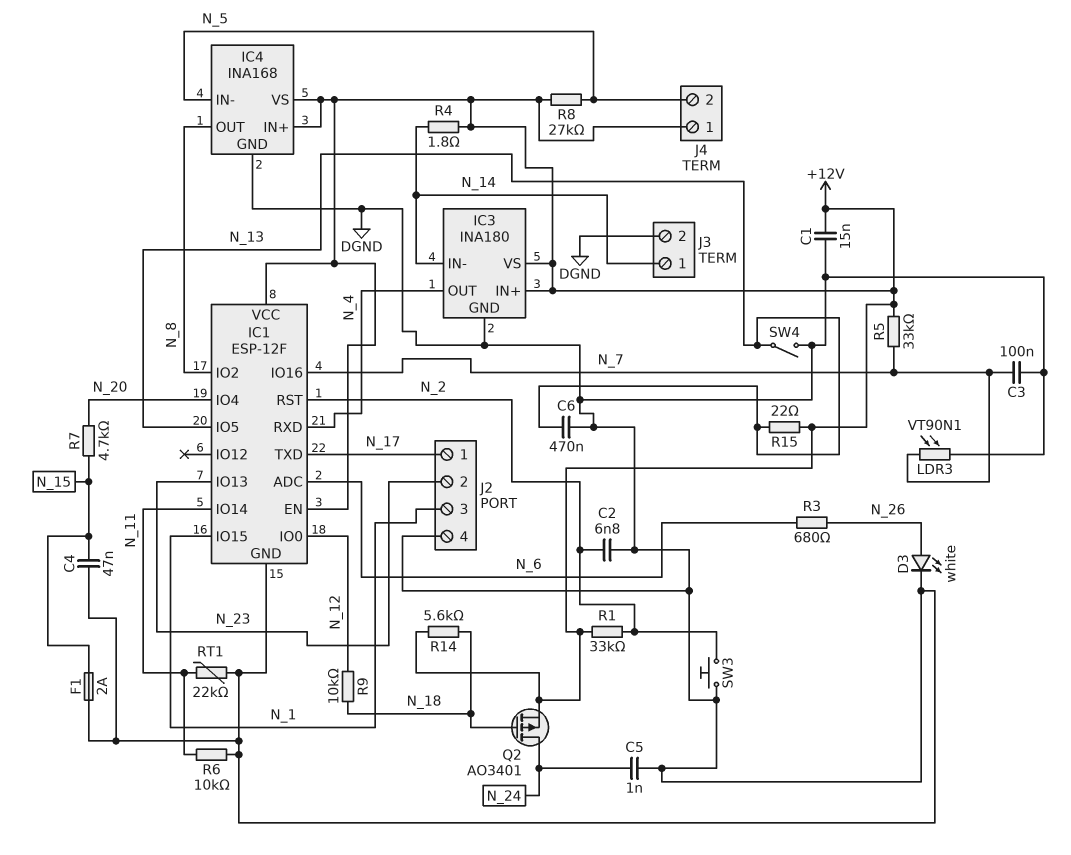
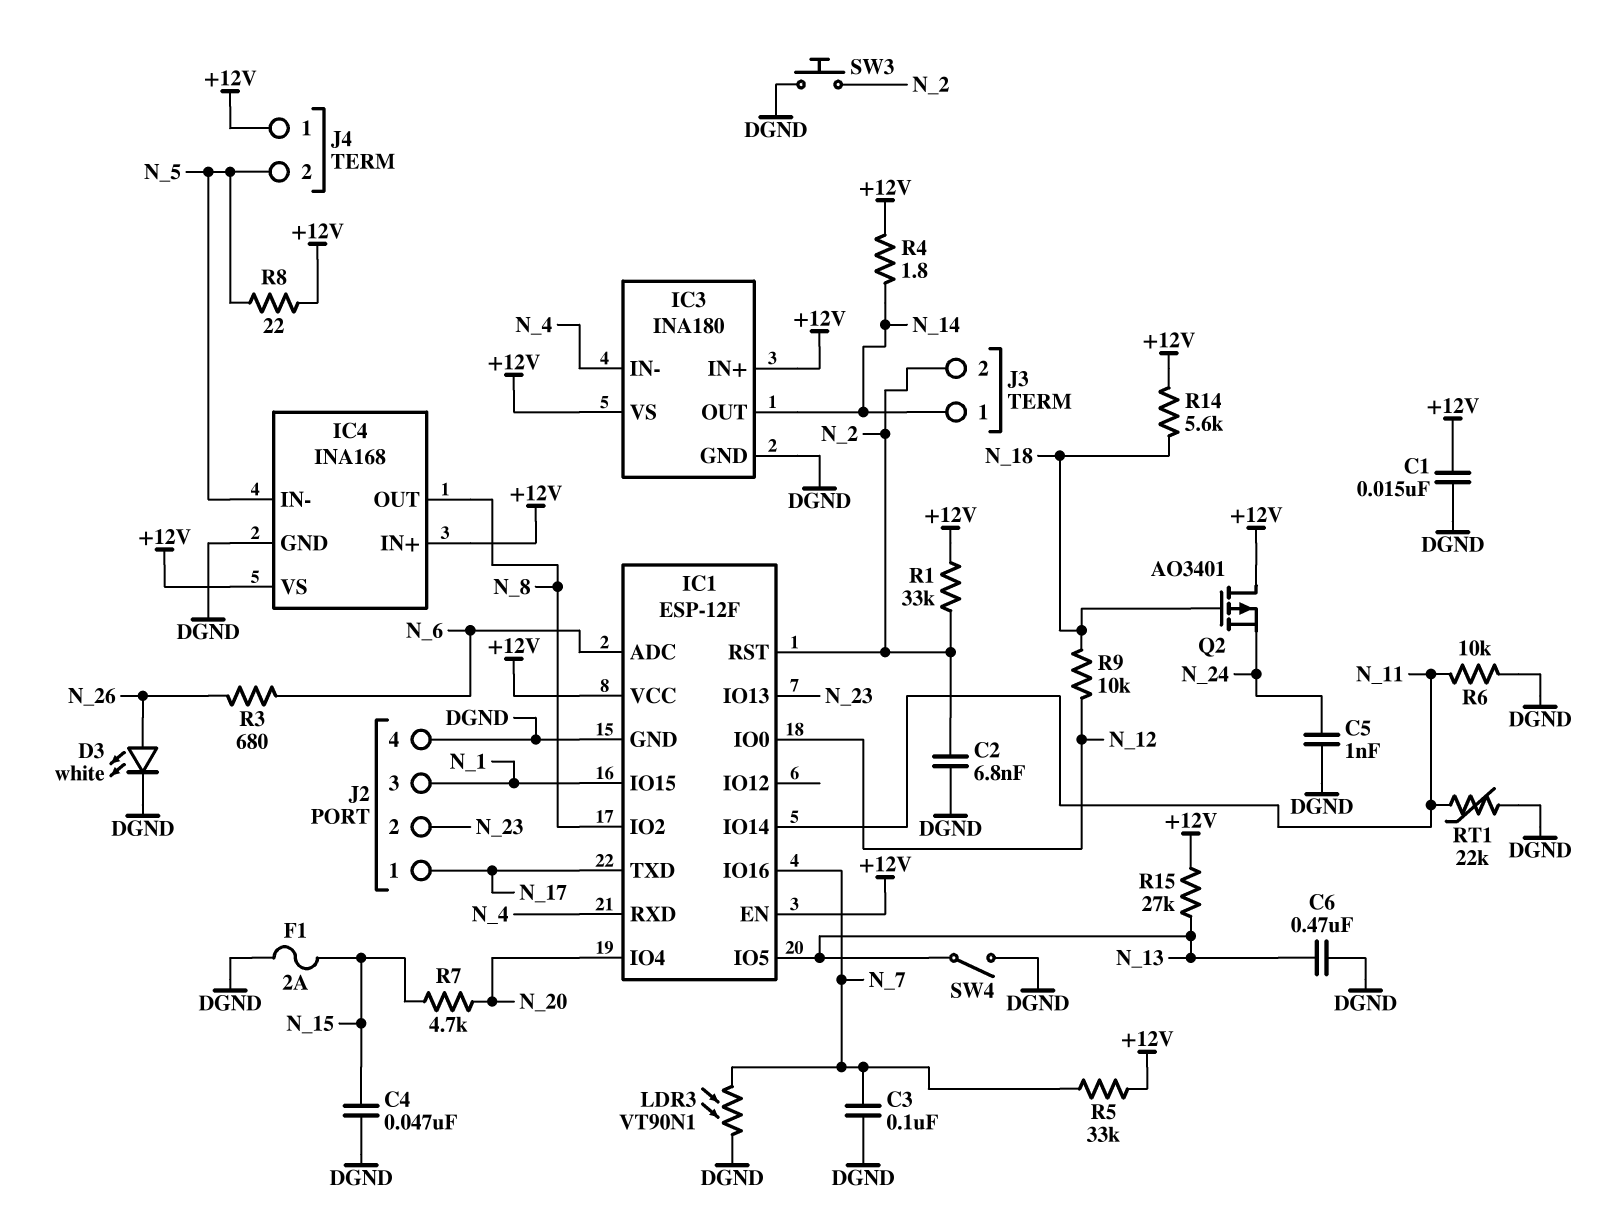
IC3 pin IN-: N_14 -> N_4
IC3 pin OUT: N_4 -> N_14
J3 pin 2: DGND -> N_2
Q2: PMOS AO3401 (G N_18, D N_24, S +12V) -> PMOS AO3401 (G N_18, D +12V, S N_24)
R8: 27k (+12V, N_5) -> 22 (+12V, N_5)
R15: 22 (+12V, N_13) -> 27k (+12V, N_13)

